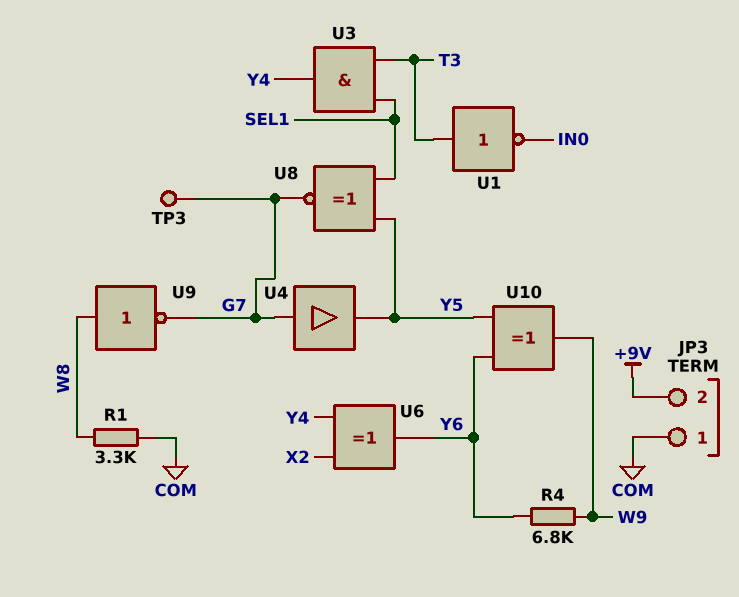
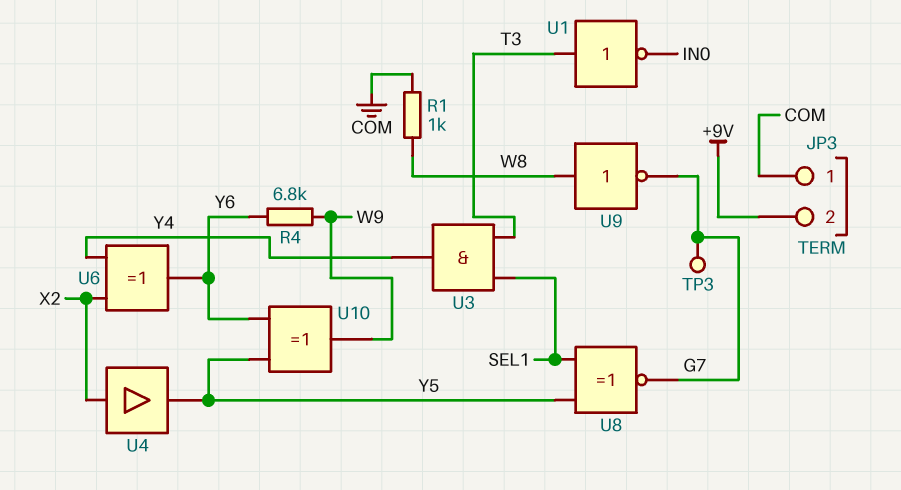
R1: 3.3k (COM, W8) -> 1k (COM, W8)
U4: buffer (in G7, out Y5) -> buffer (in X2, out Y5)

